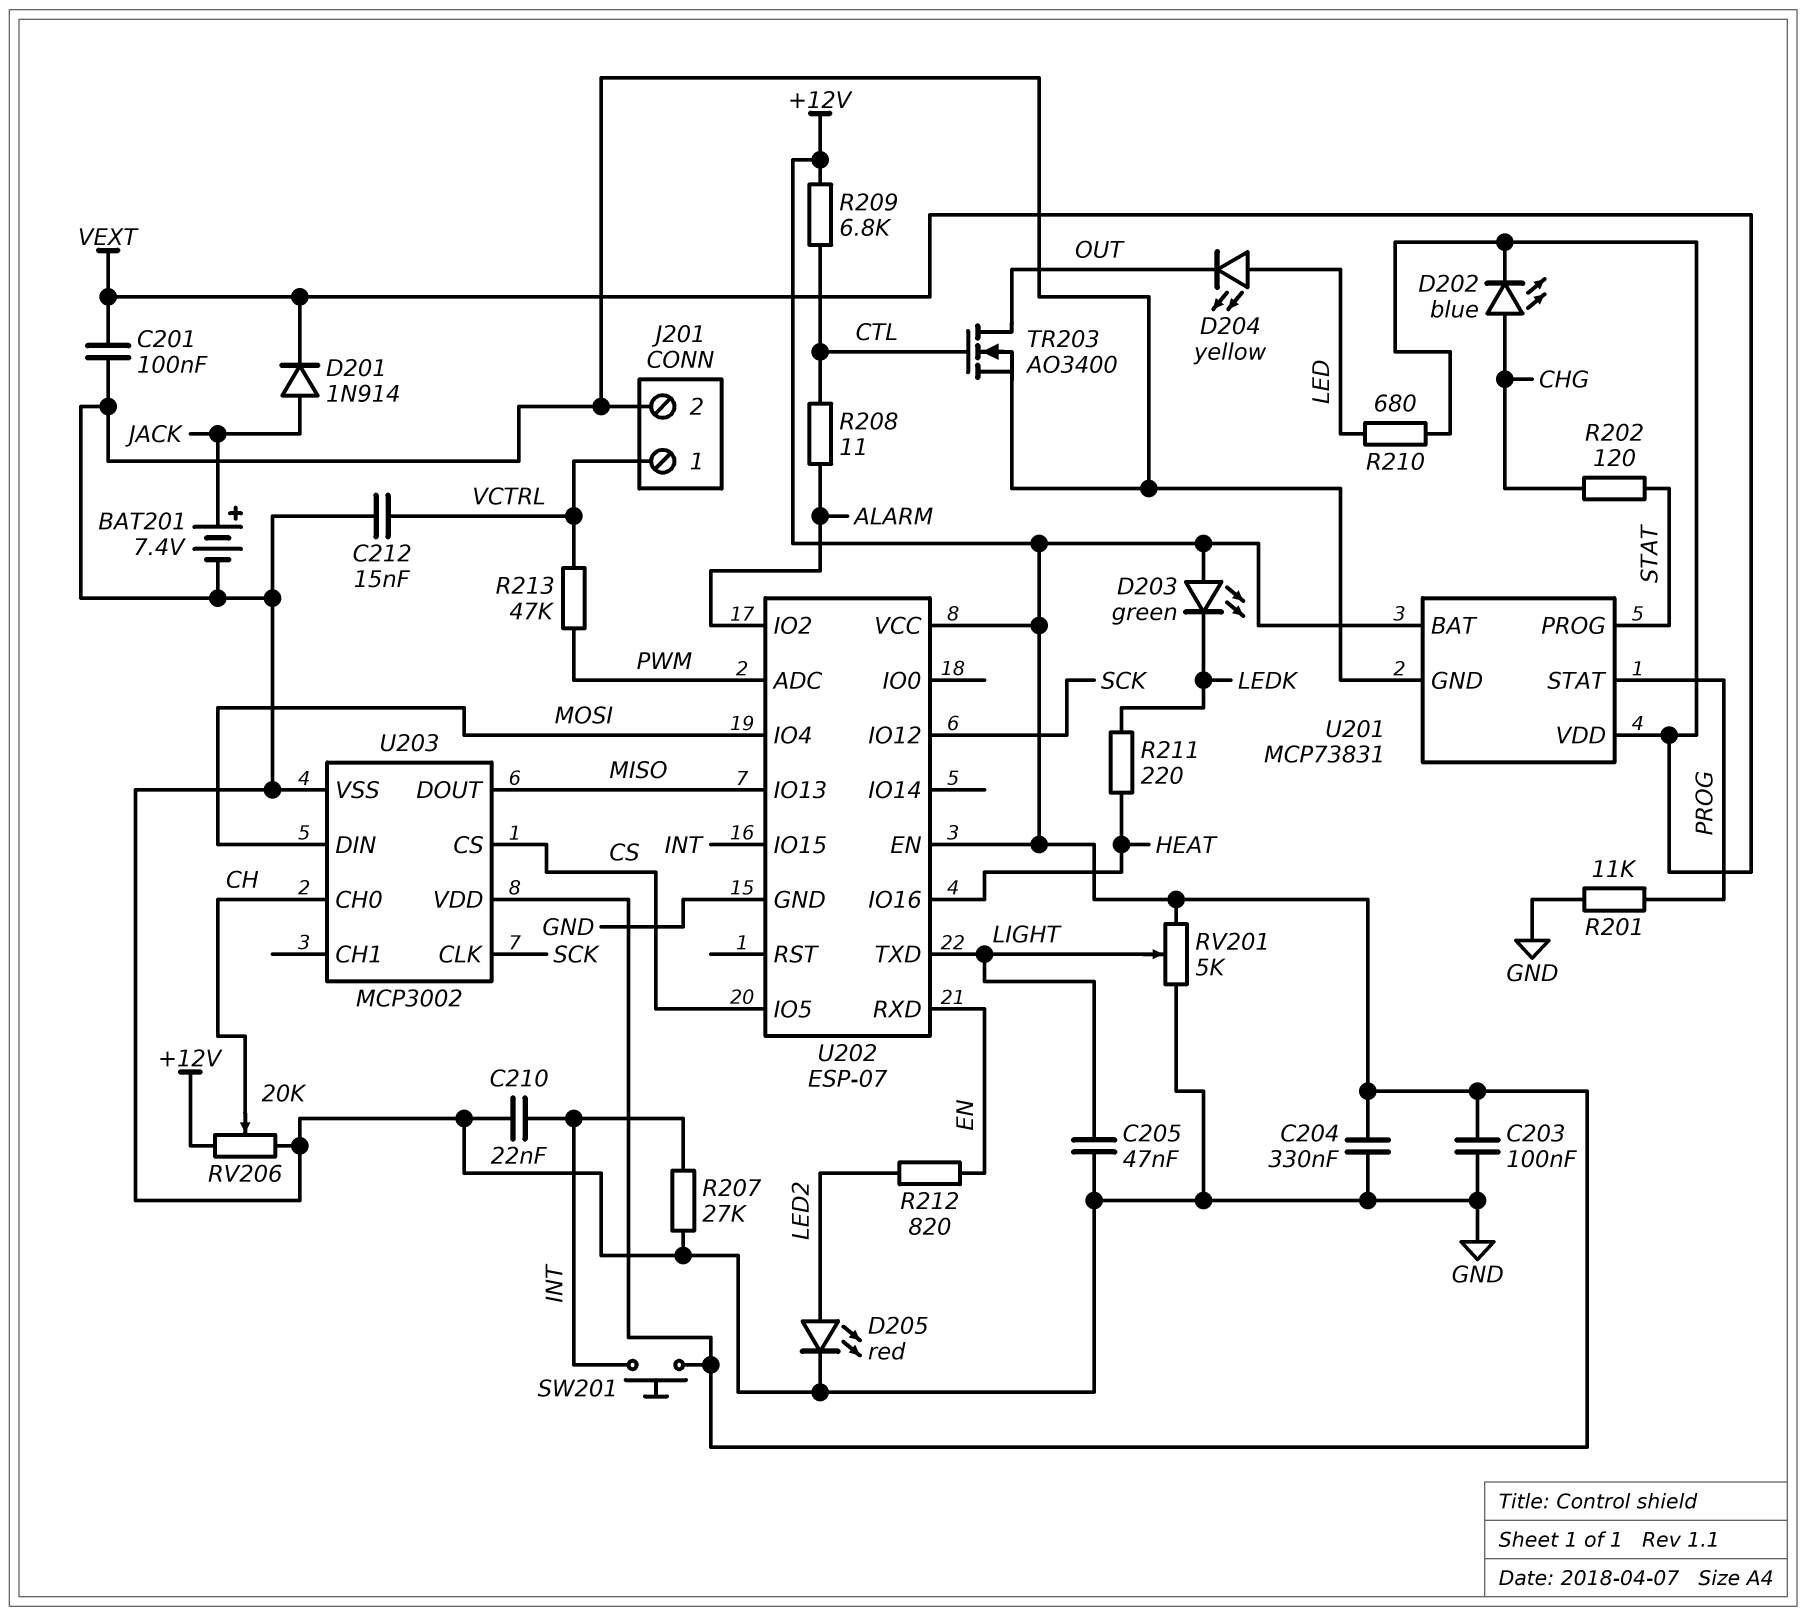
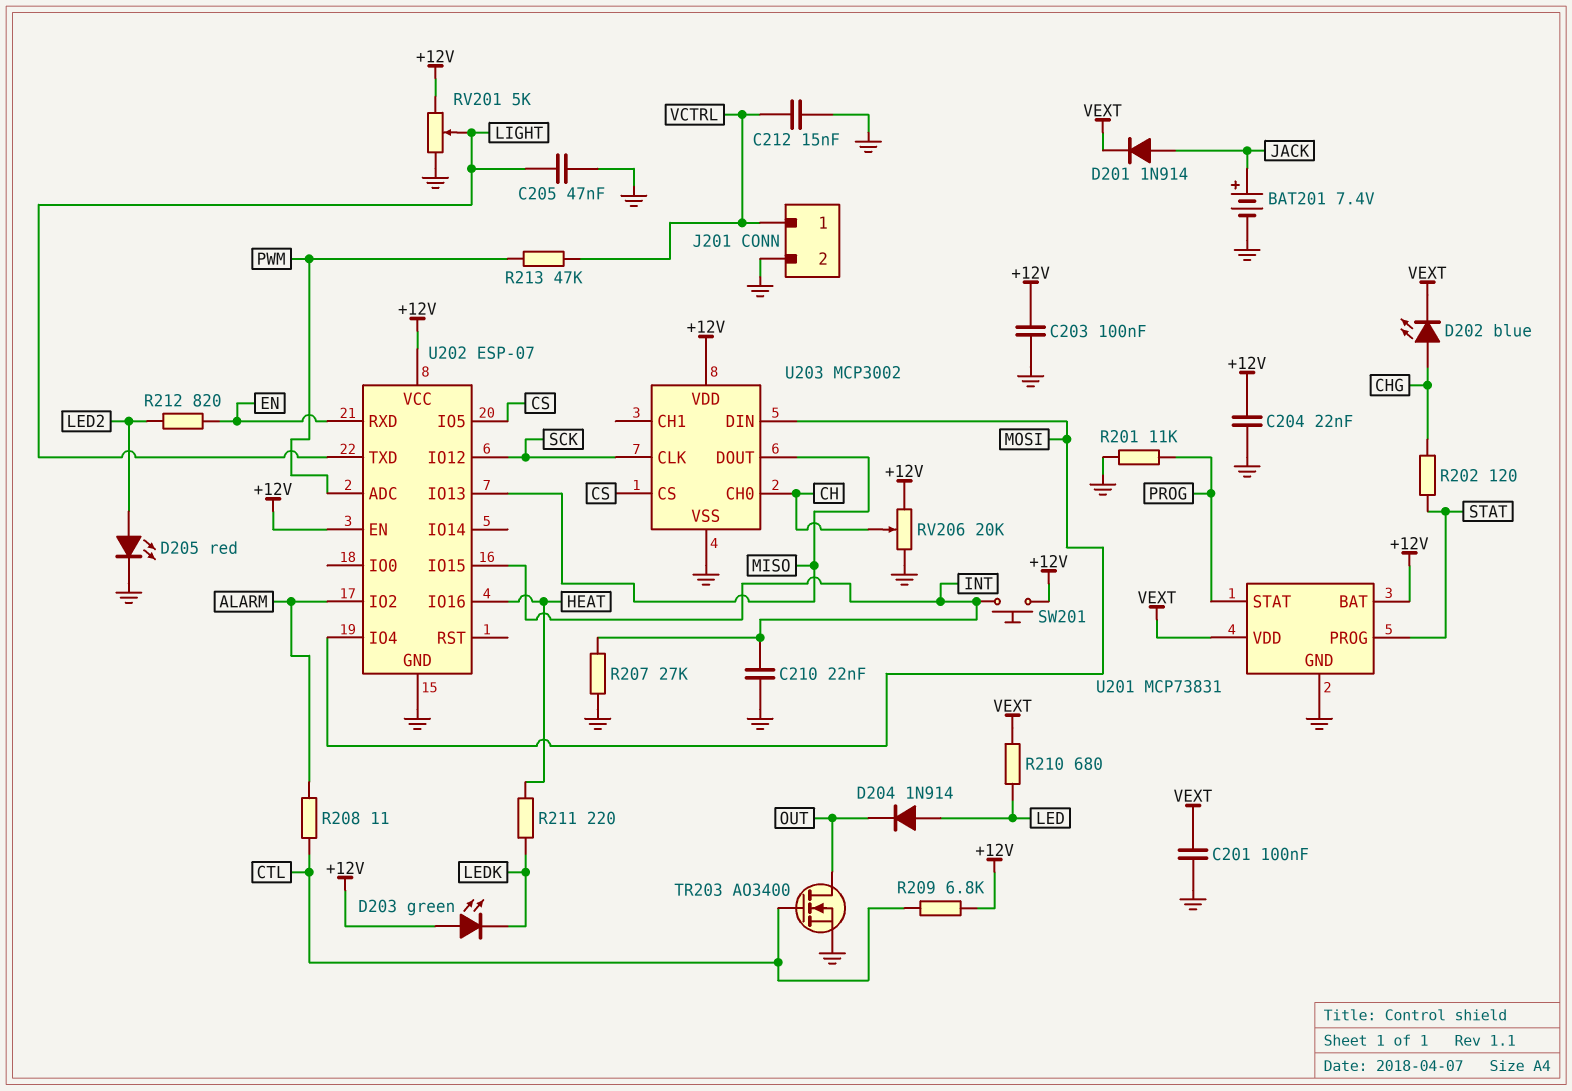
C204: 330nF (+12V, GND) -> 22nF (+12V, GND)
D204: LED yellow (A LED, K OUT) -> diode 1N914 (A LED, K OUT)

